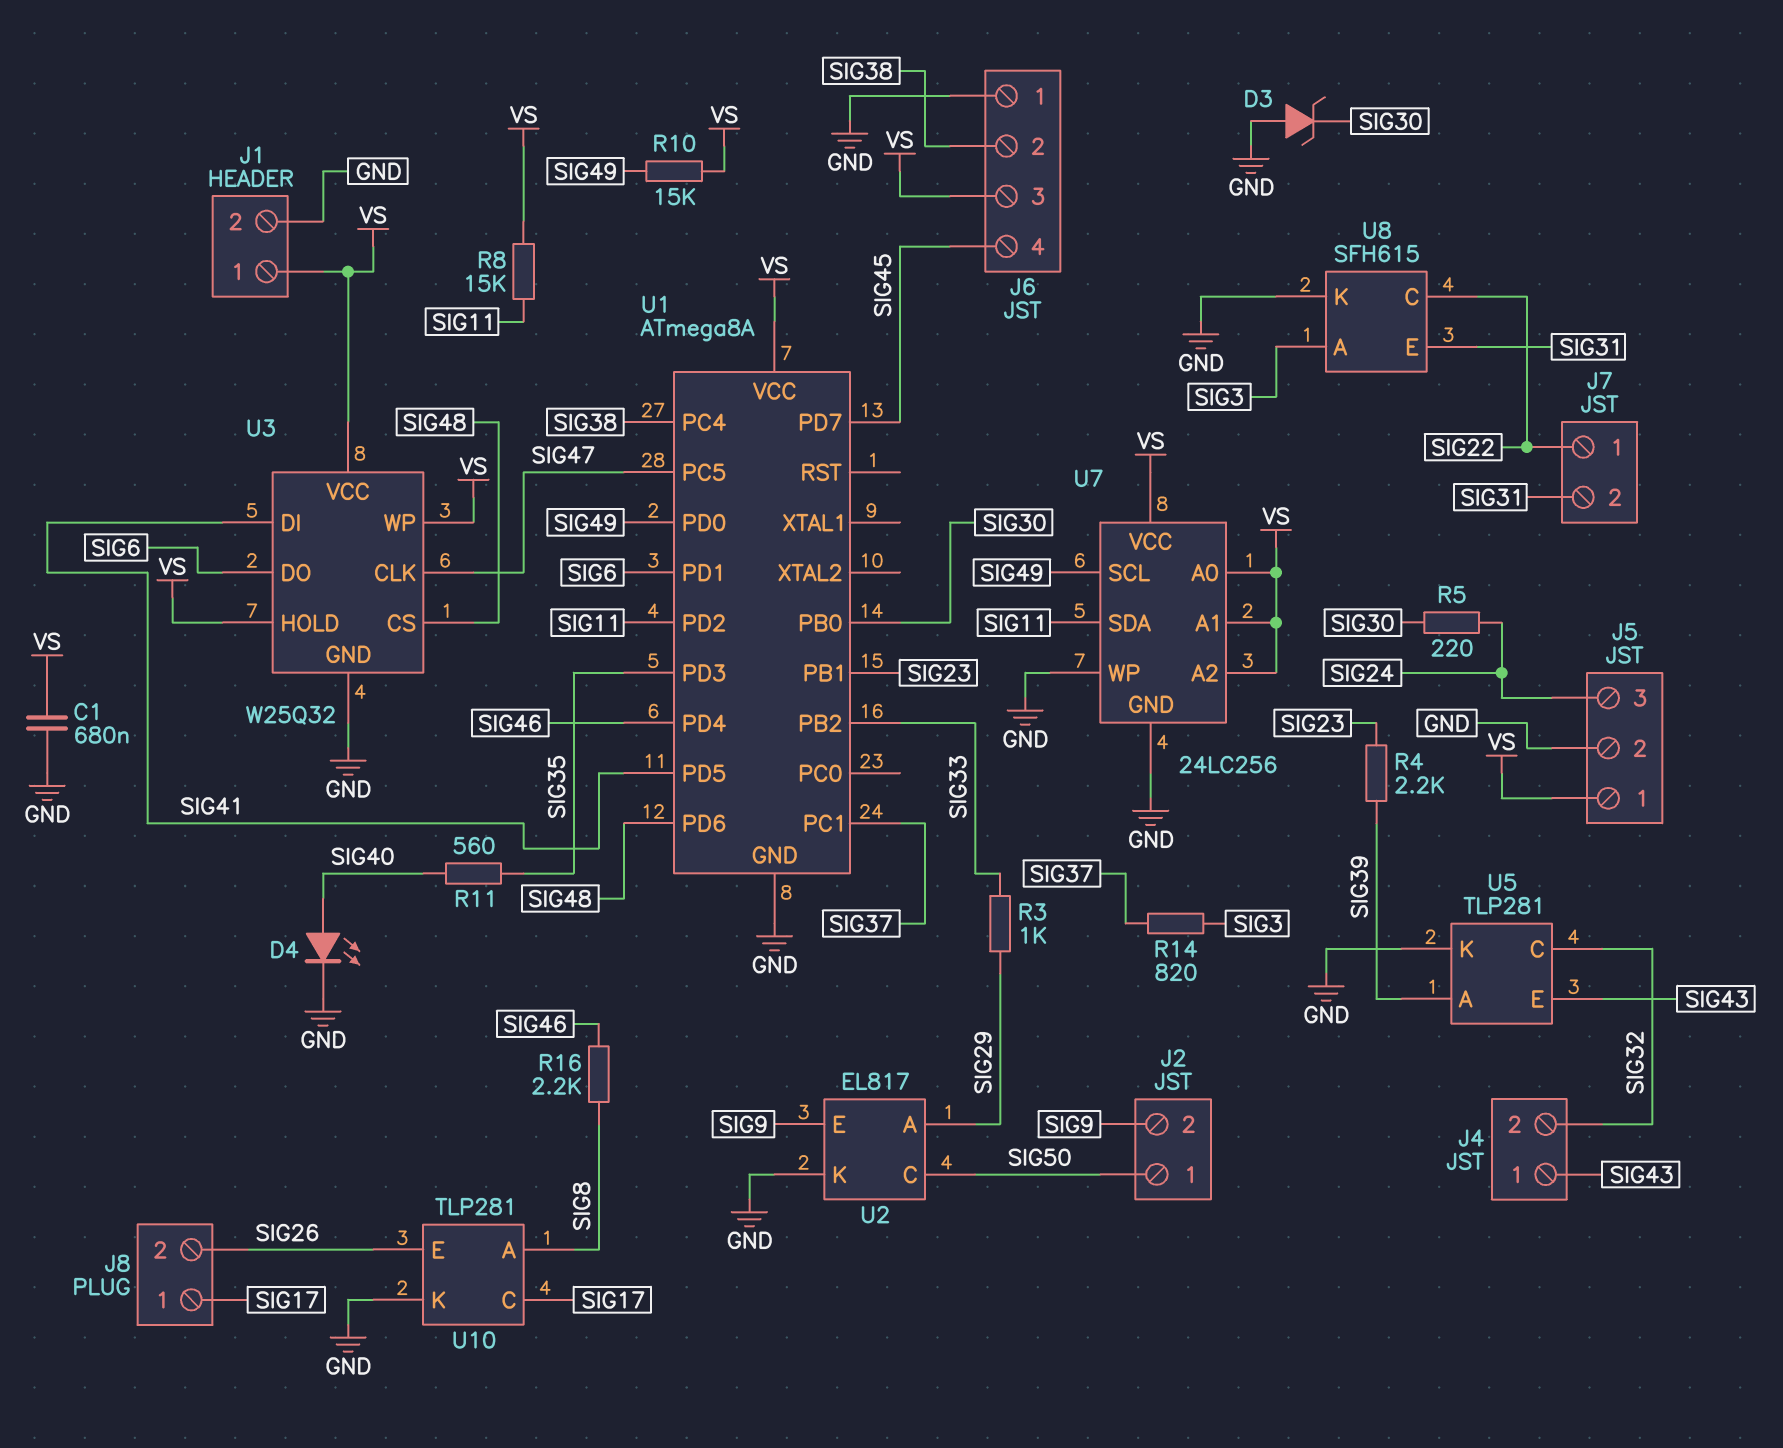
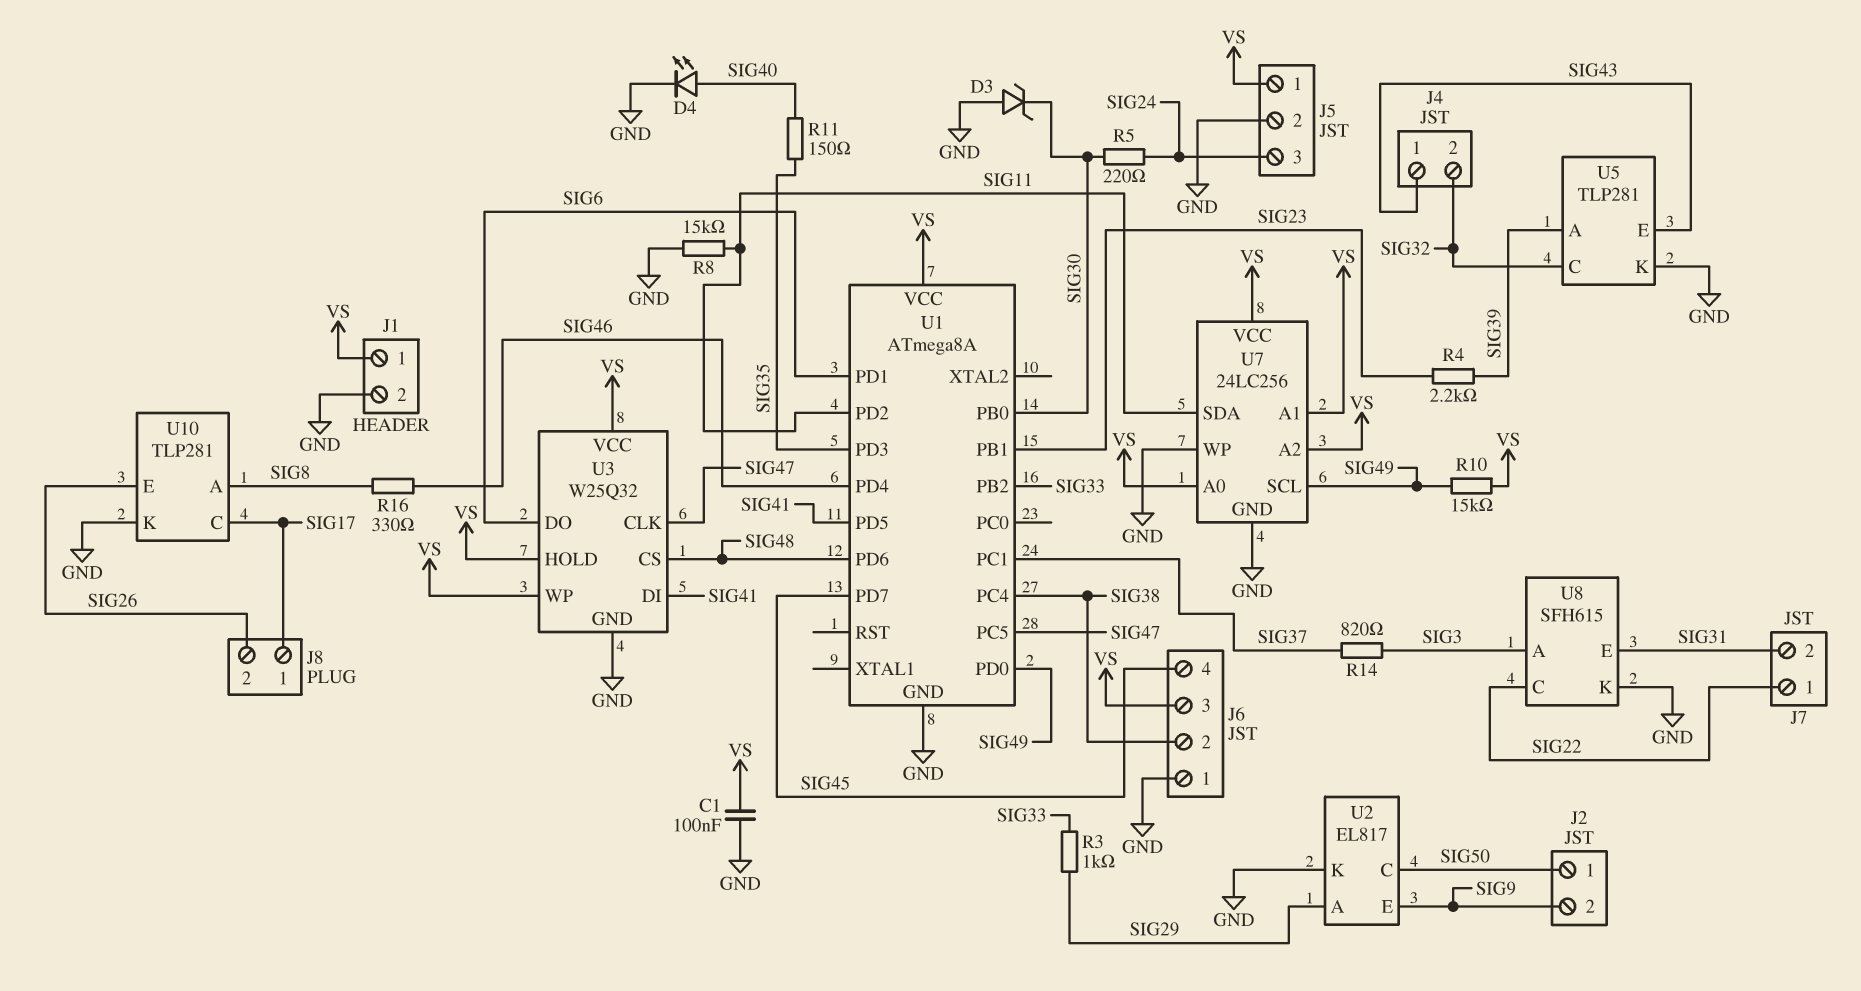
C1: 680nF (GND, VS) -> 100nF (GND, VS)
R8: 15k (SIG11, VS) -> 15k (GND, SIG11)
R11: 560 (SIG35, SIG40) -> 150 (SIG35, SIG40)
R16: 2.2k (SIG8, SIG46) -> 330 (SIG8, SIG46)

